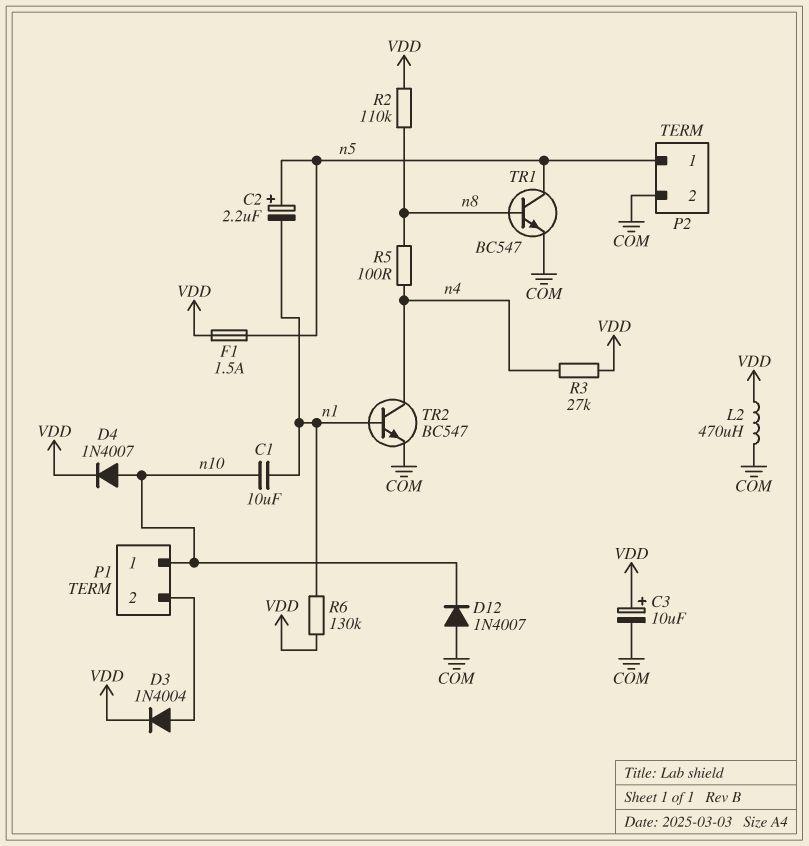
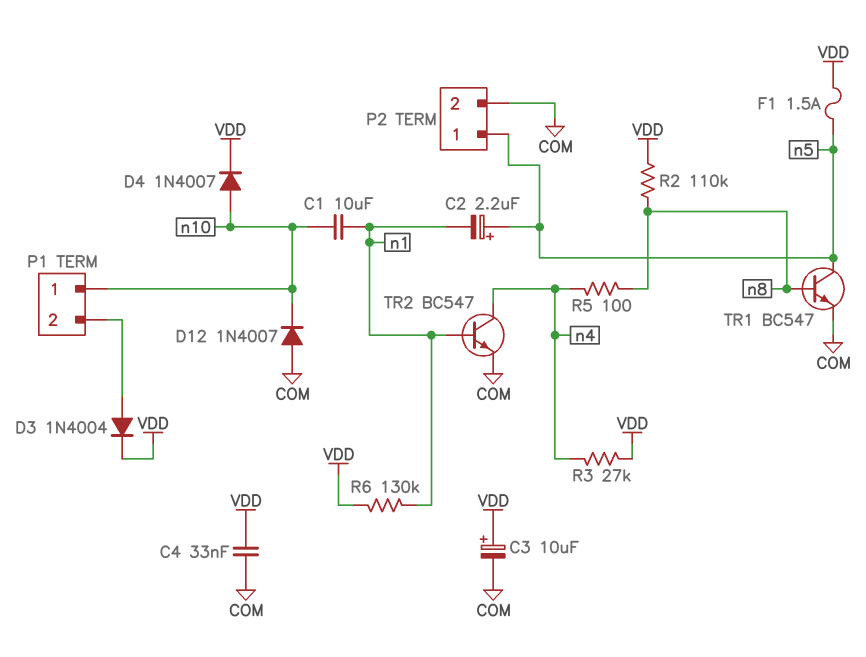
C4: none -> 33nF (COM, VDD)
L2: 470uH (COM, VDD) -> none

